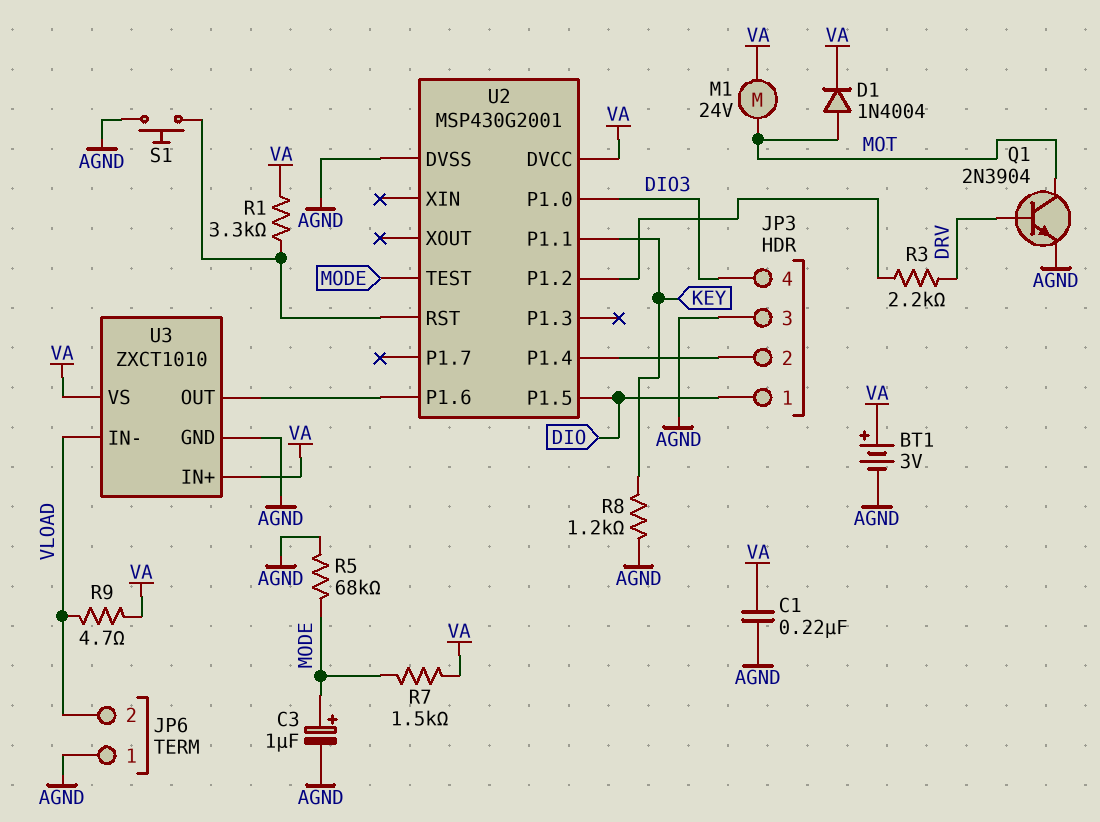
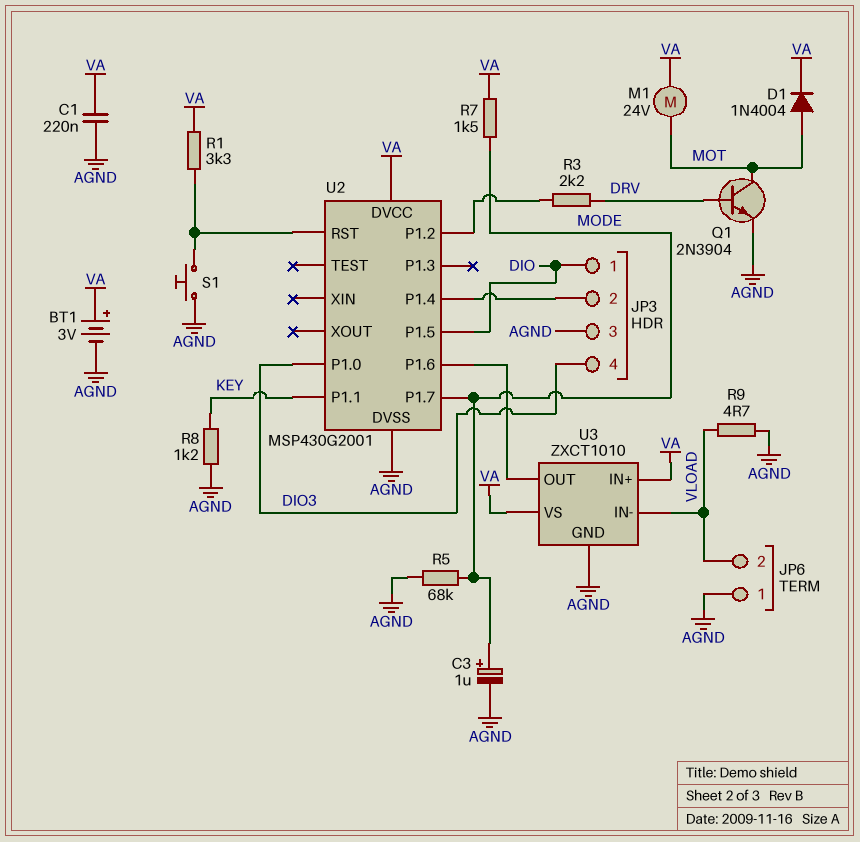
R9: 4.7 (VA, VLOAD) -> 4.7 (AGND, VLOAD)
U2 pin P1.7: none -> MODE
U2 pin TEST: MODE -> none

